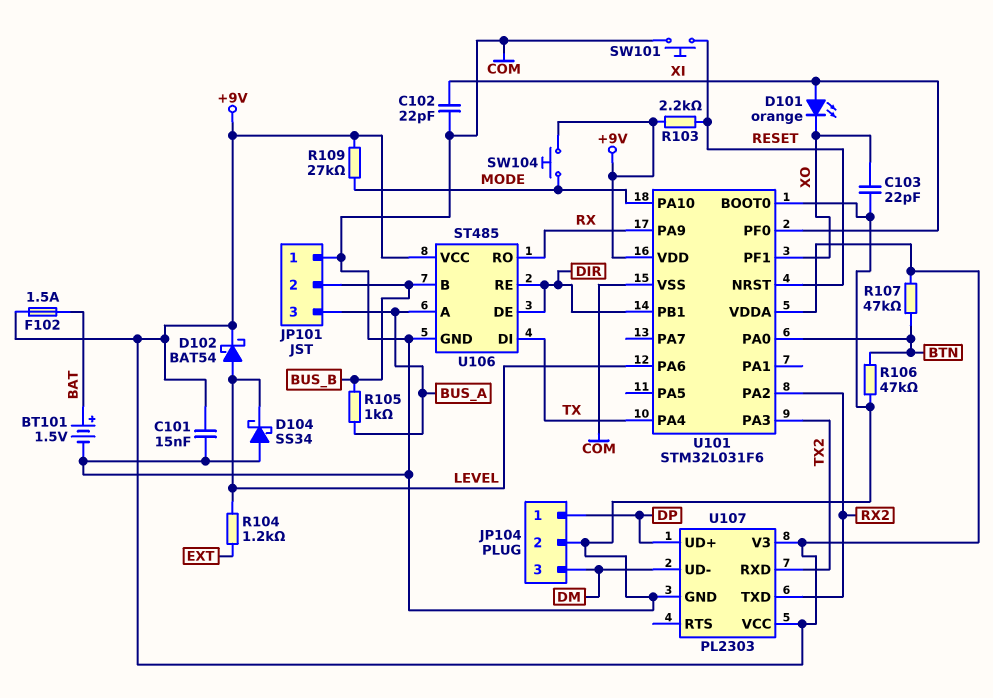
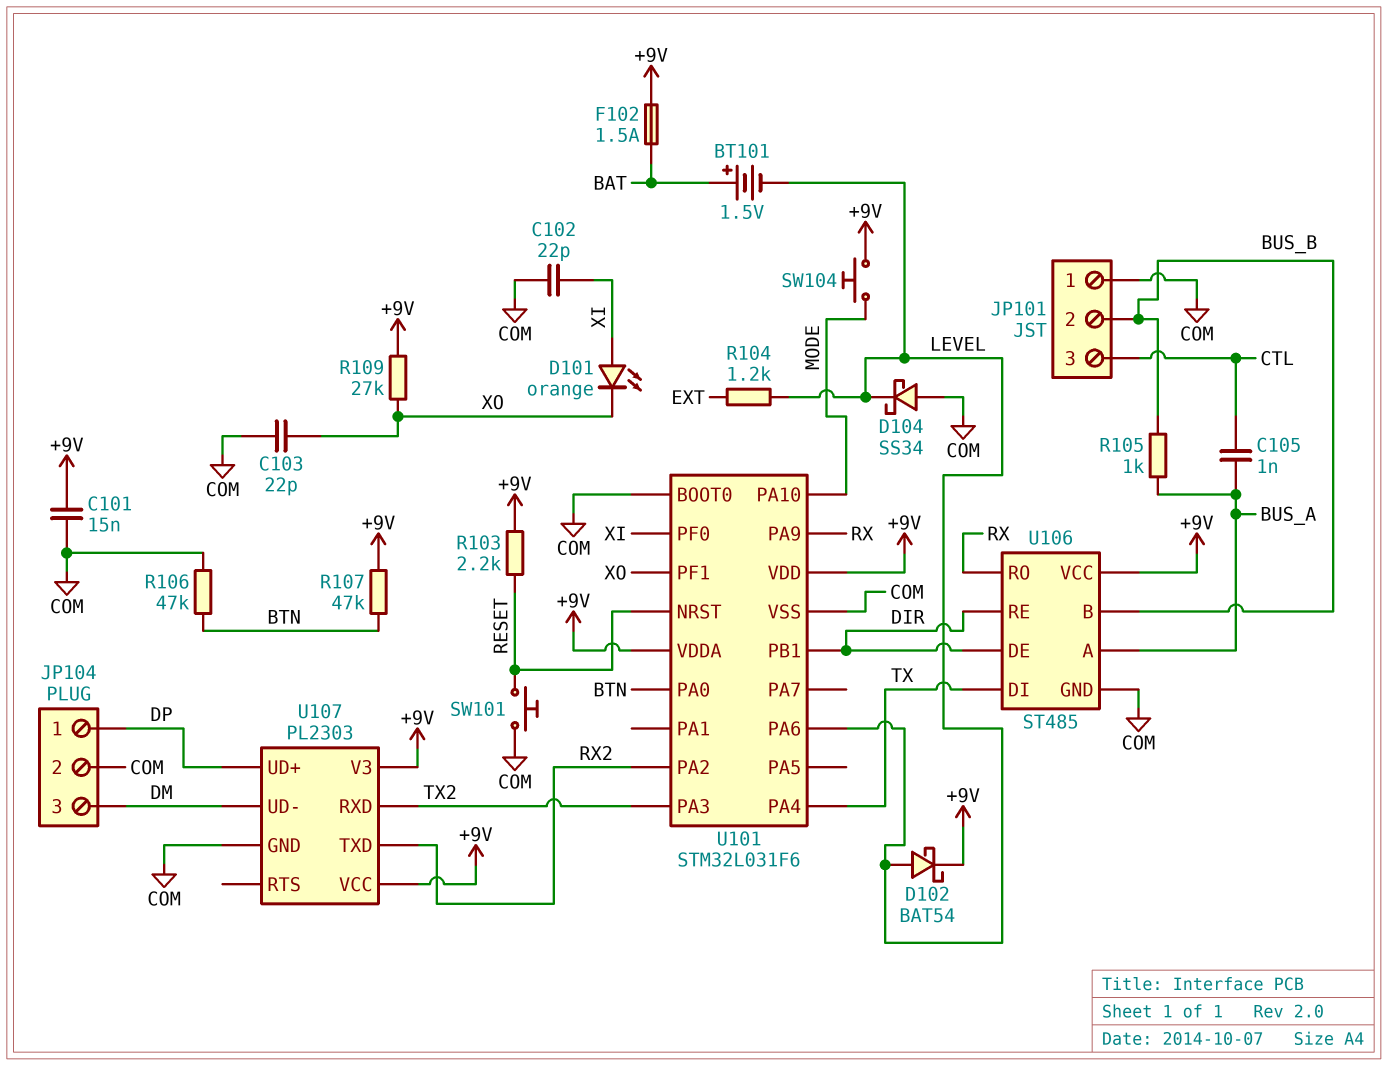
BT101: 1.5V (plus BAT, minus COM) -> 1.5V (plus BAT, minus LEVEL)
C105: none -> 1nF (BUS_A, CTL)
JP101 pin 3: BUS_A -> CTL
R109: 27k (+9V, MODE) -> 27k (+9V, XO)

